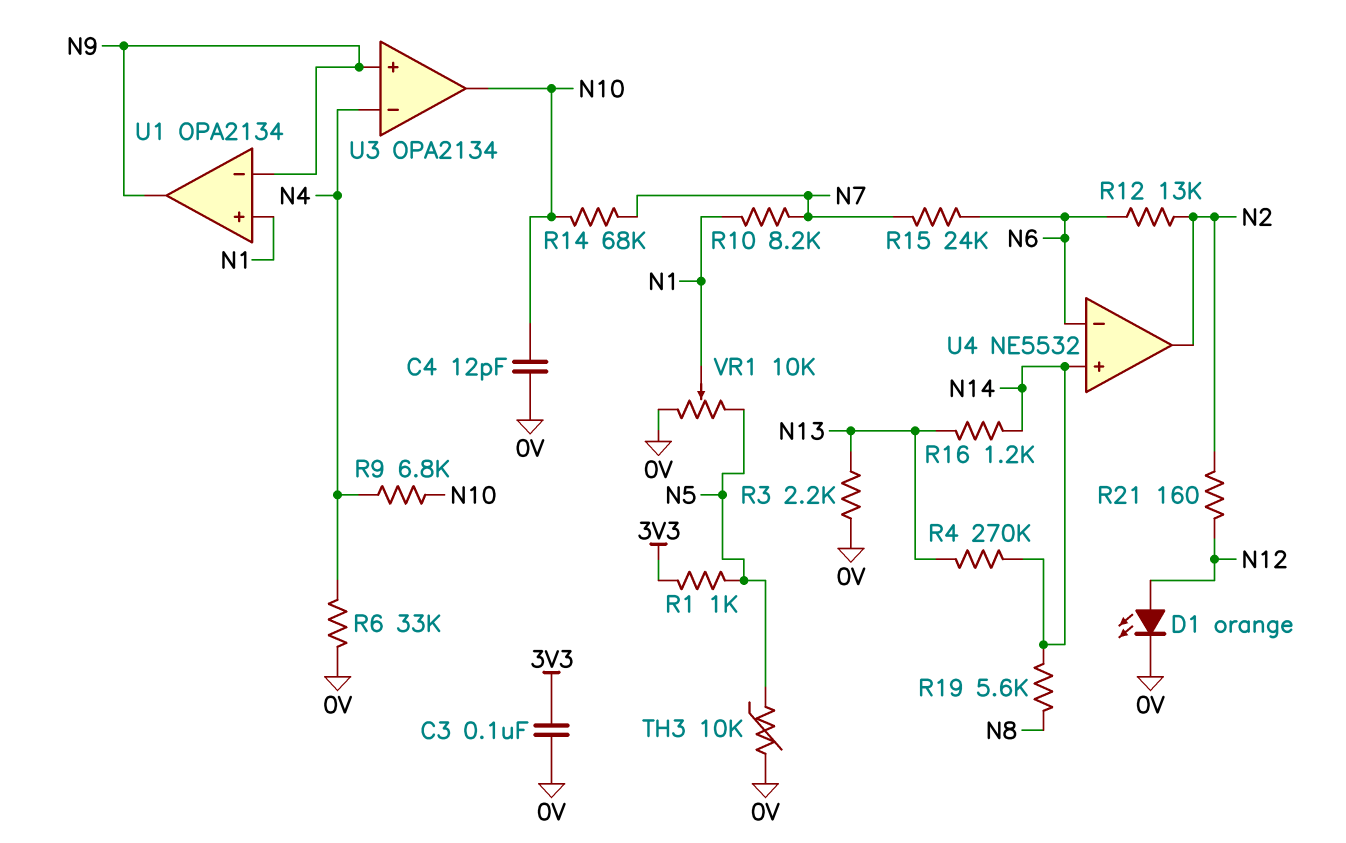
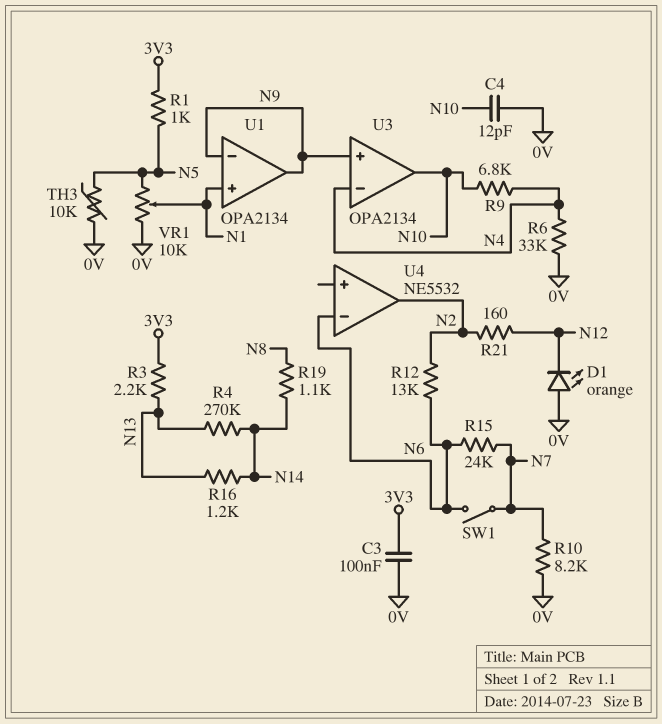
D1: LED orange (A N12, K 0V) -> LED orange (A 0V, K N12)
R3: 2.2k (0V, N13) -> 2.2k (3V3, N13)
R10: 8.2k (N1, N7) -> 8.2k (0V, N7)
R14: 68k (N7, N10) -> none
R19: 5.6k (N8, N14) -> 1.1k (N8, N14)
SW1: none -> switch (N6, N7)
U4 pin in+: N14 -> none

